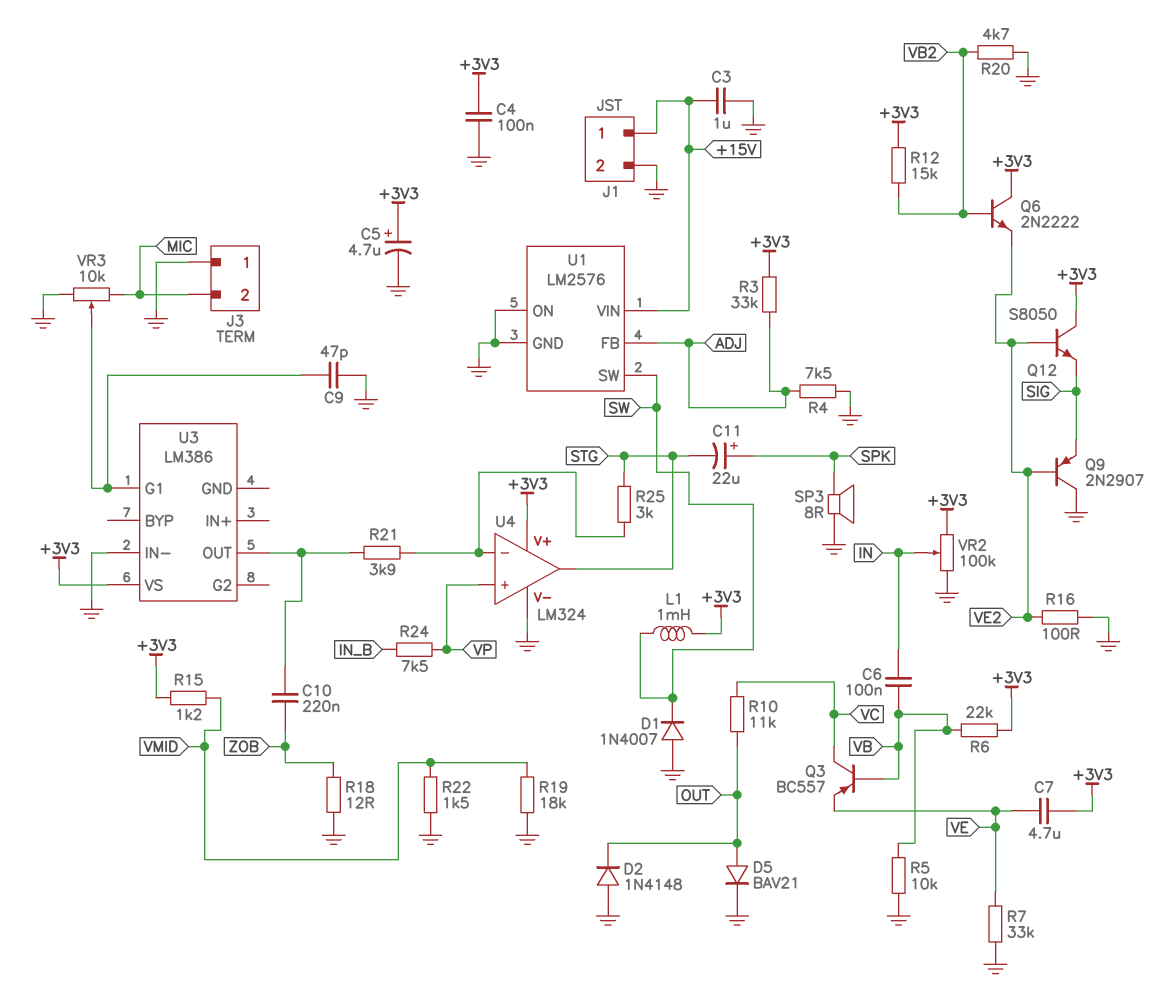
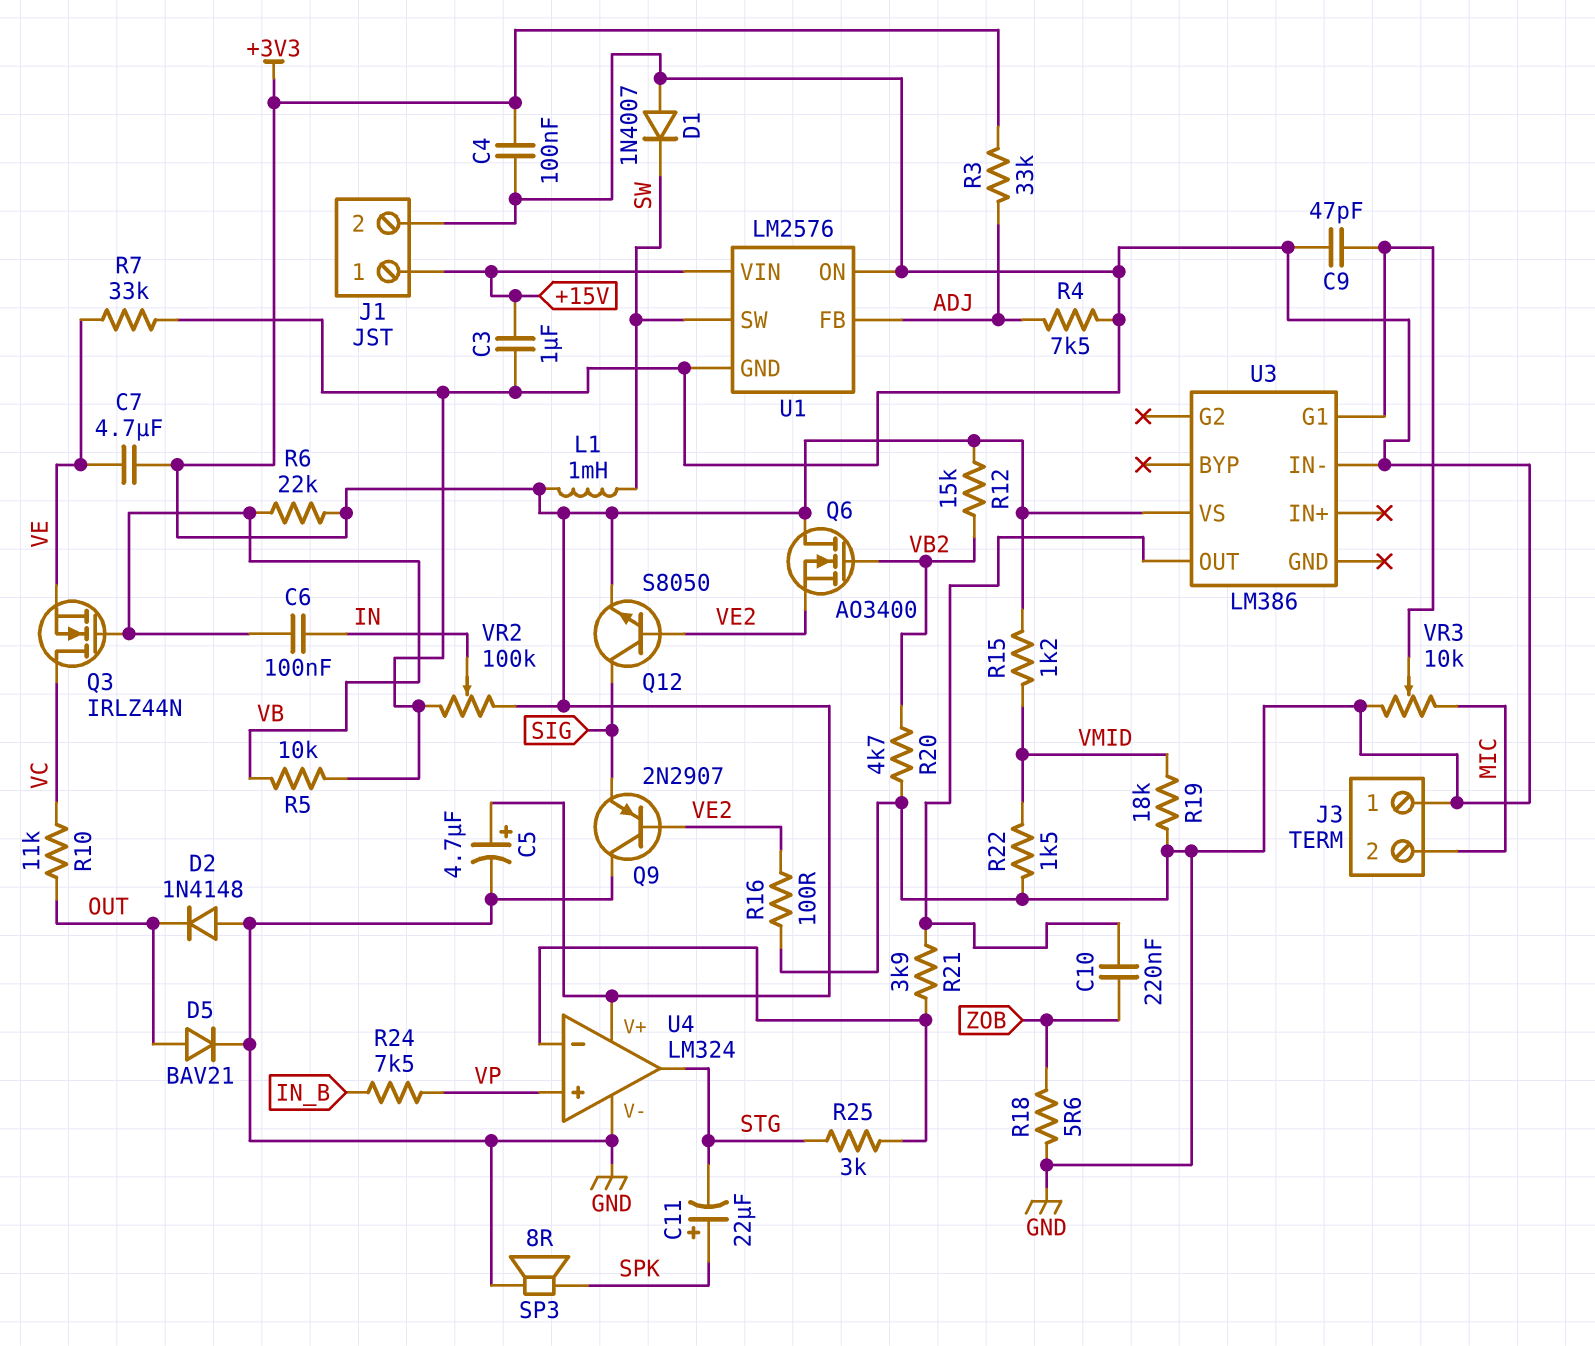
Q3: PNP BC557 (B VB, C VC, E VE) -> NMOS IRLZ44N (G VB, D VC, S VE)
Q6: NPN 2N2222 (B VB2, C +3V3, E VE2) -> NMOS AO3400 (G VB2, D +3V3, S VE2)
Q12: NPN S8050 (B VE2, C +3V3, E SIG) -> NPN S8050 (B VE2, C SIG, E +3V3)
R18: 12 (GND, ZOB) -> 5.6 (GND, ZOB)

